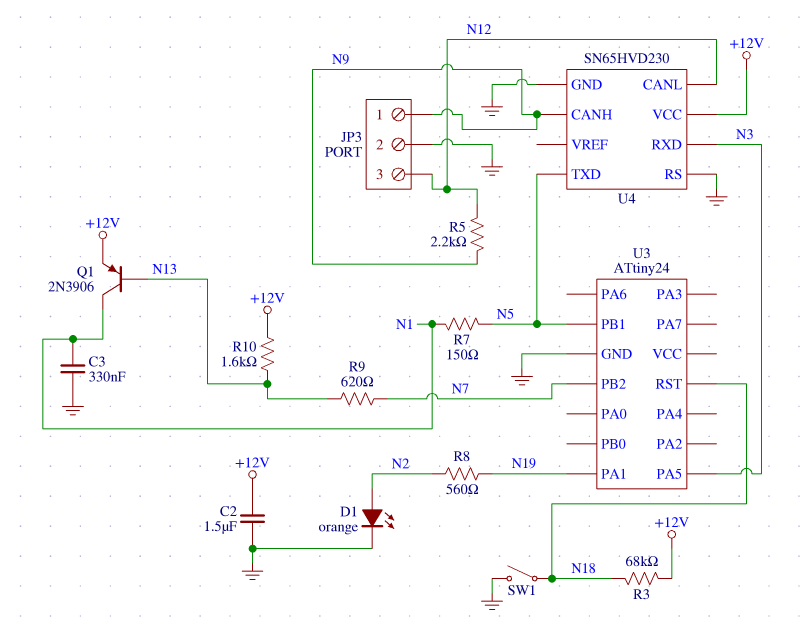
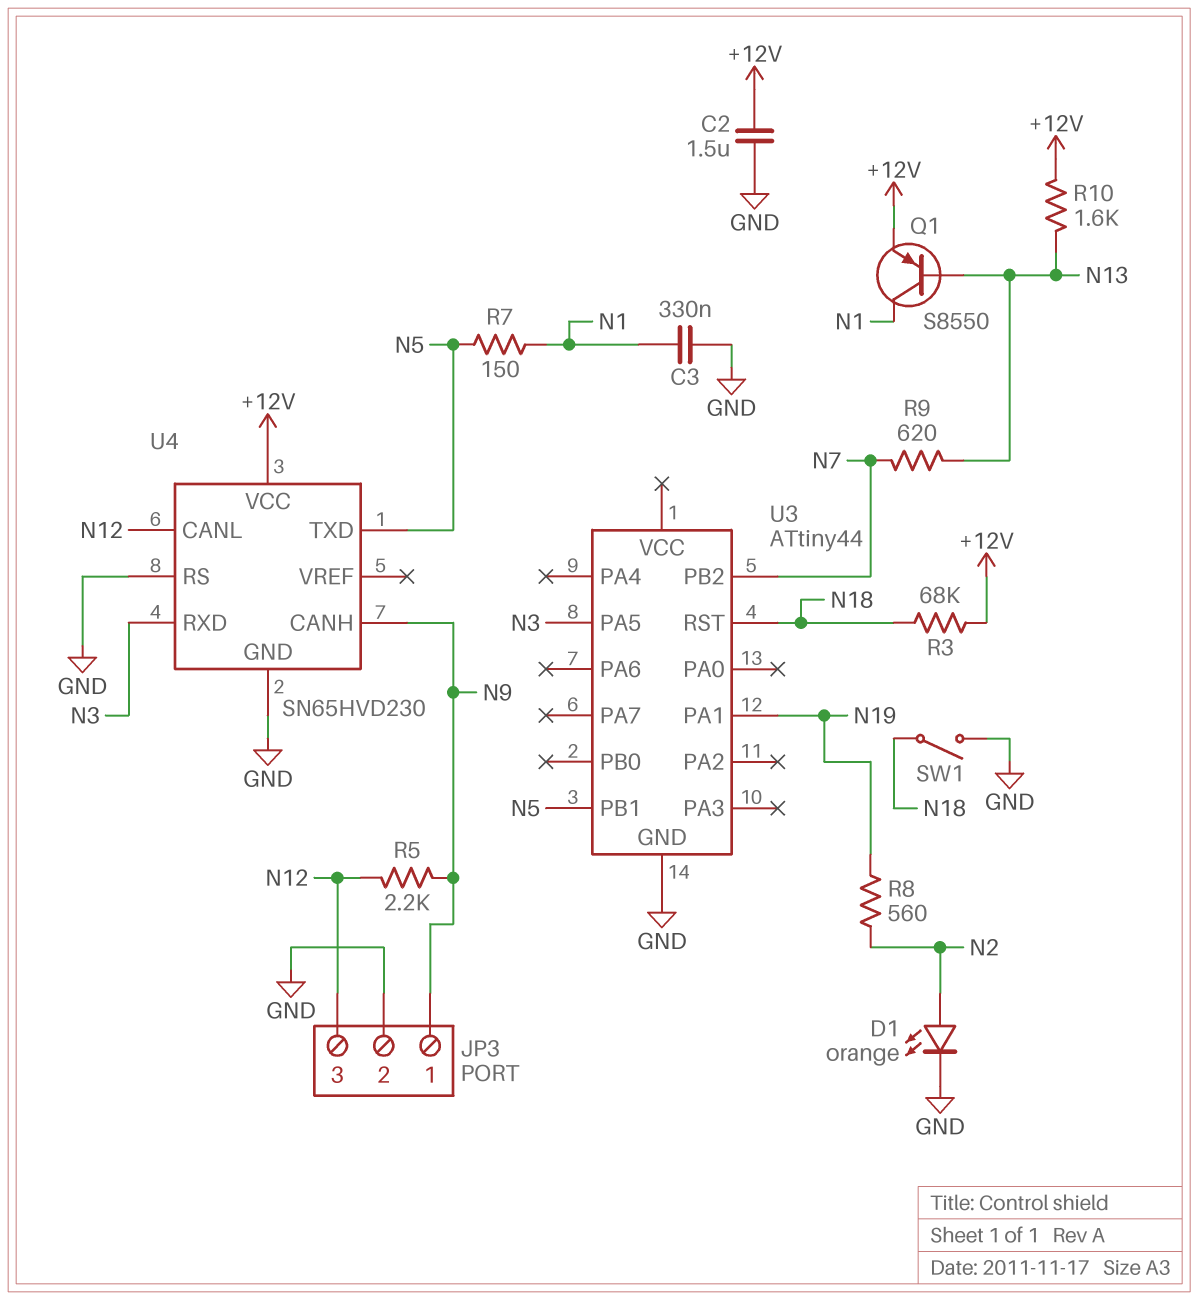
Q1: PNP 2N3906 (B N13, C N1, E +12V) -> PNP S8550 (B N13, C N1, E +12V)
U3: ATtiny24 -> ATtiny44

